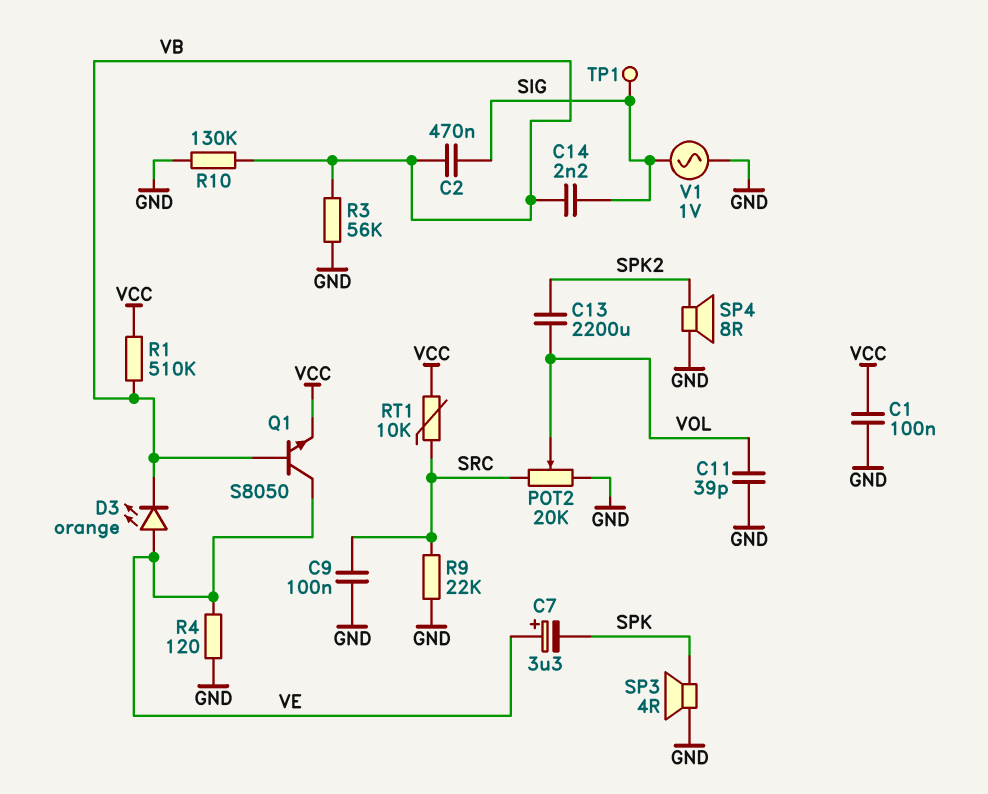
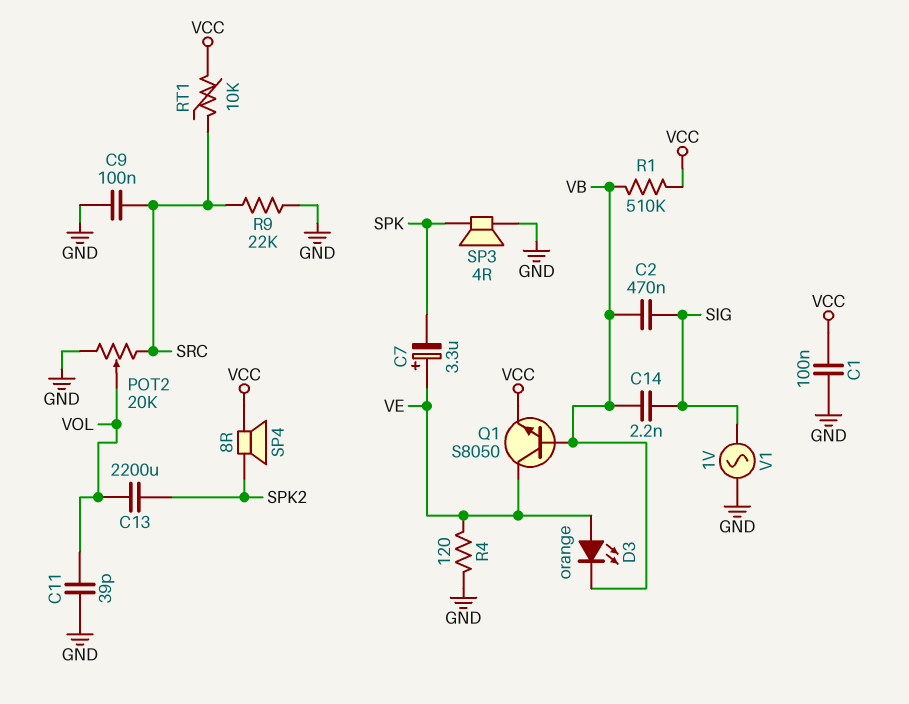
R3: 56k (GND, VB) -> none
R10: 130k (GND, VB) -> none
SP4: speaker 8R (GND, SPK2) -> speaker 8R (SPK2, VCC)
TP1: test point (SIG) -> none

